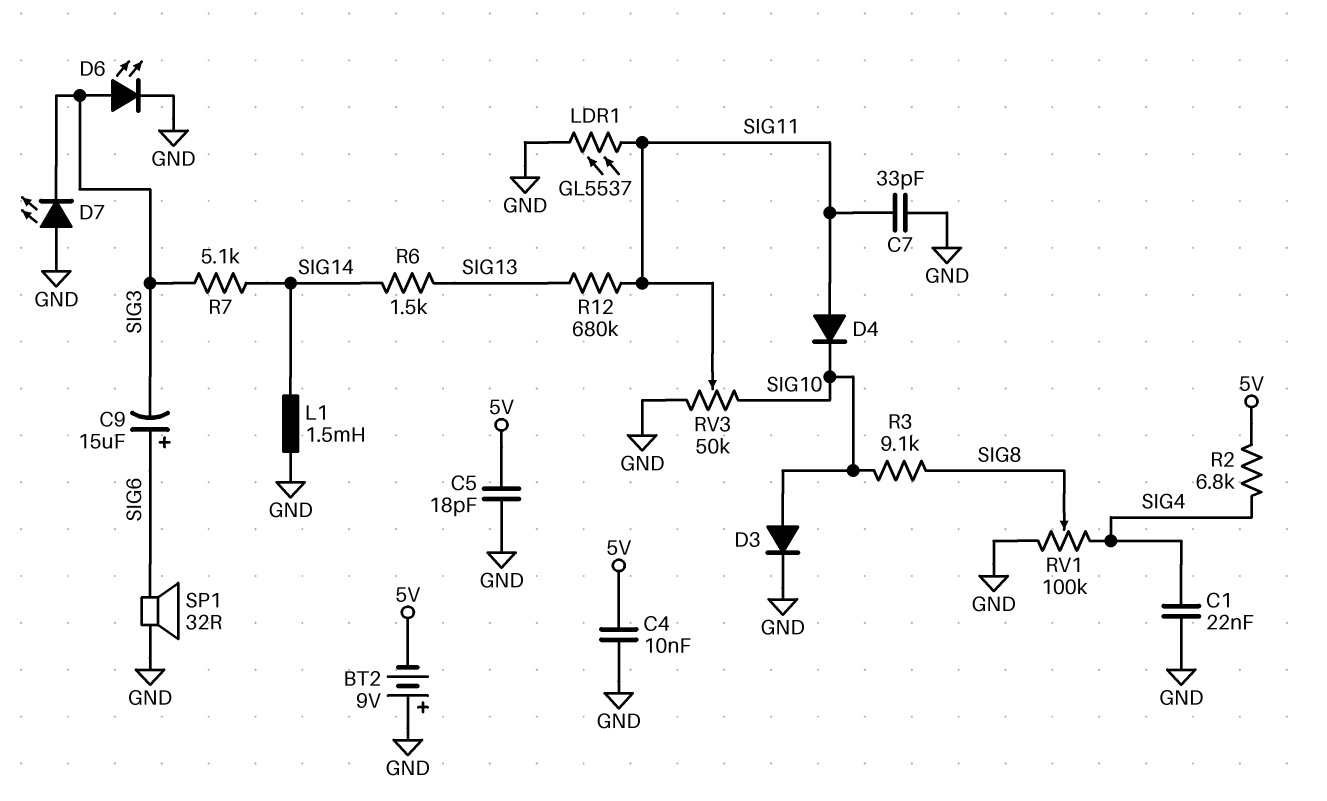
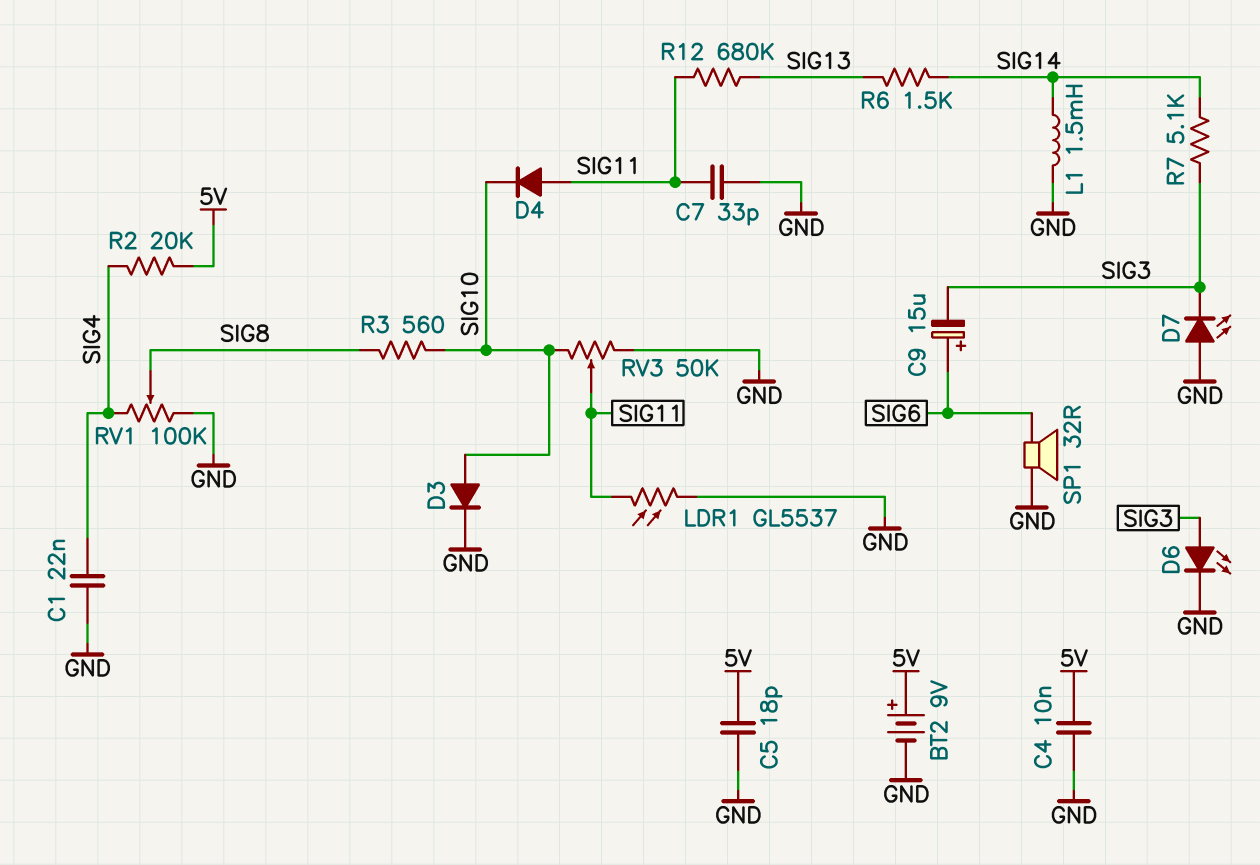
BT2: 9V (plus GND, minus 5V) -> 9V (plus 5V, minus GND)
R2: 6.8k (5V, SIG4) -> 20k (5V, SIG4)
R3: 9.1k (SIG8, SIG10) -> 560 (SIG8, SIG10)

